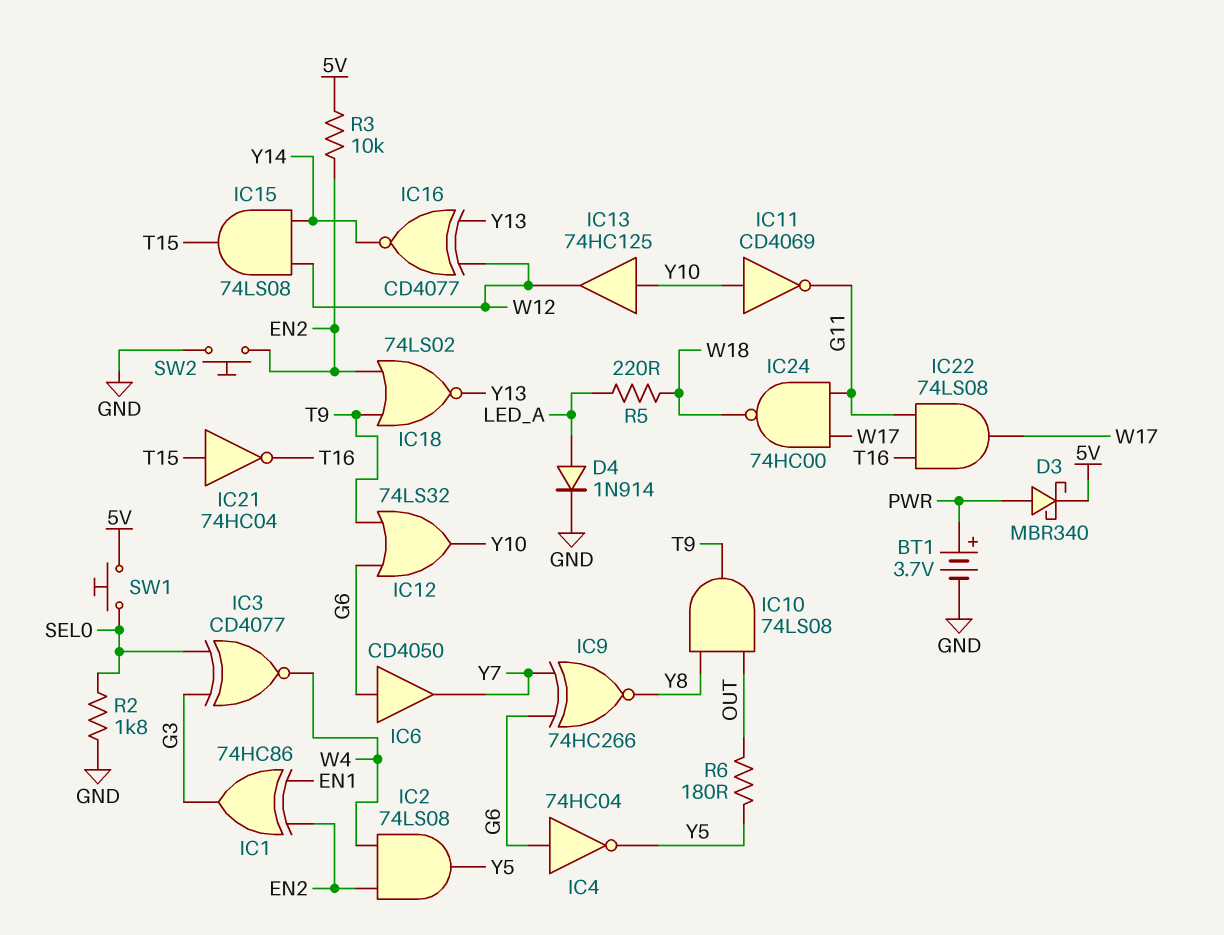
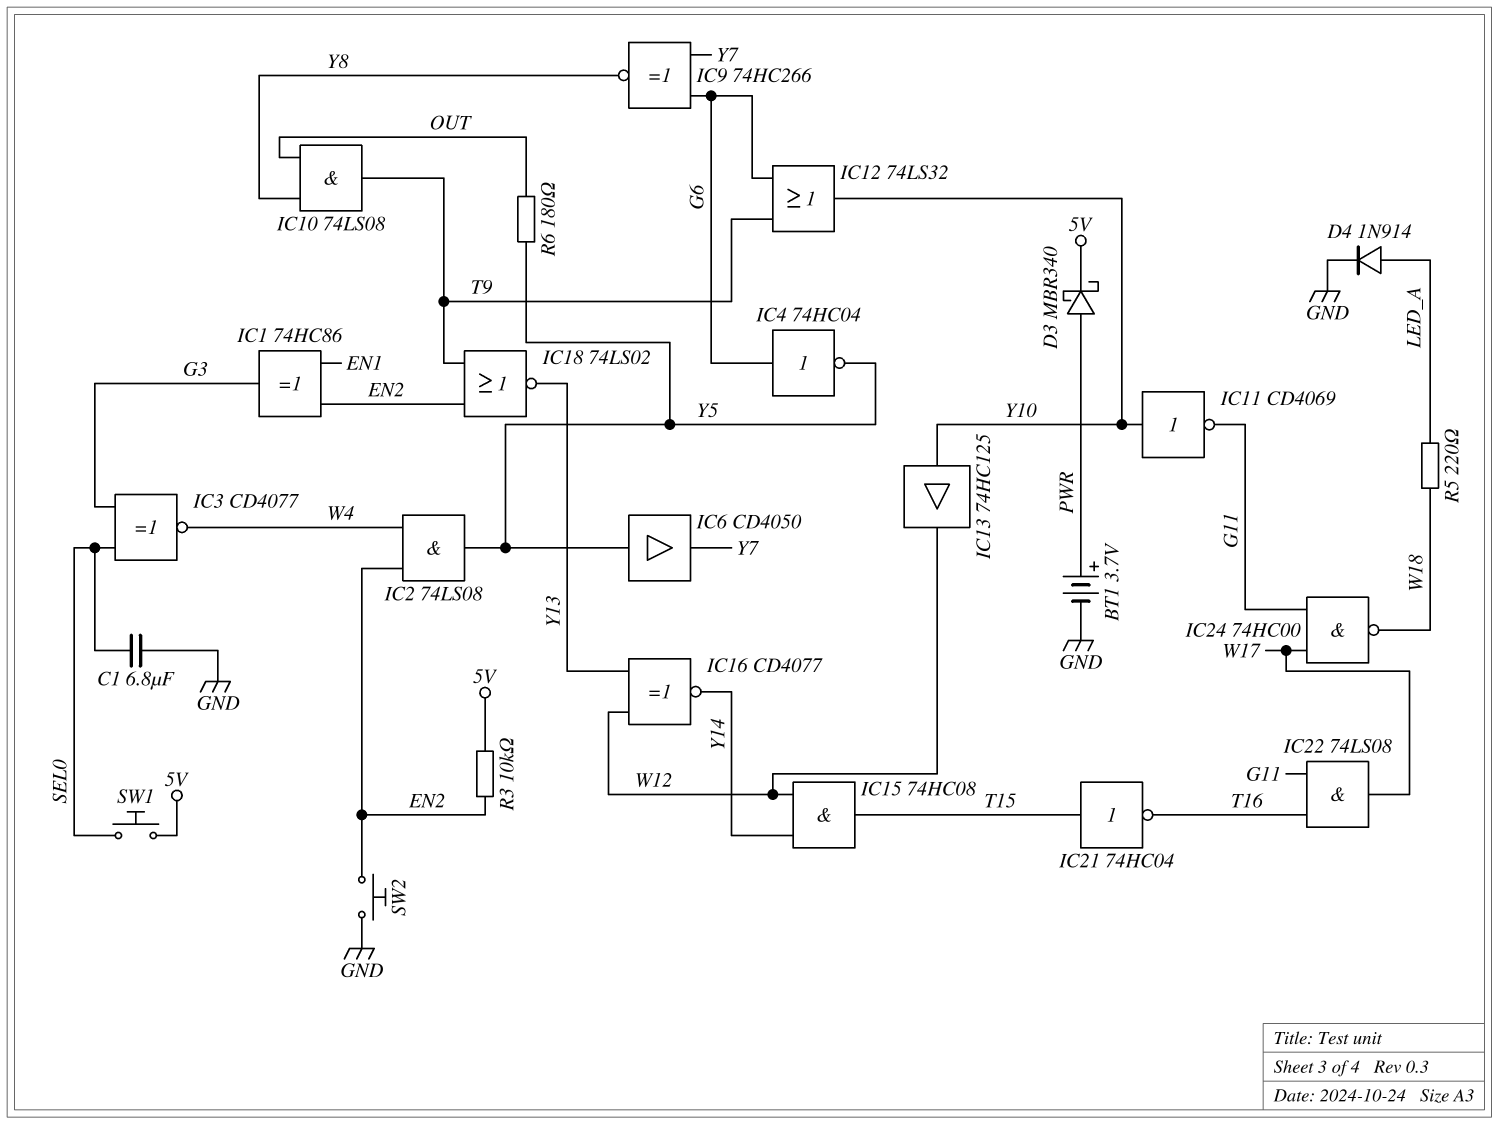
C1: none -> 6.8uF (GND, SEL0)
IC6: buffer CD4050 (in G6, out Y7) -> buffer CD4050 (in Y5, out Y7)
IC15: AND 74LS08 (in W12, in Y14, out T15) -> AND 74HC08 (in W12, in Y14, out T15)
R2: 1.8k (GND, SEL0) -> none

